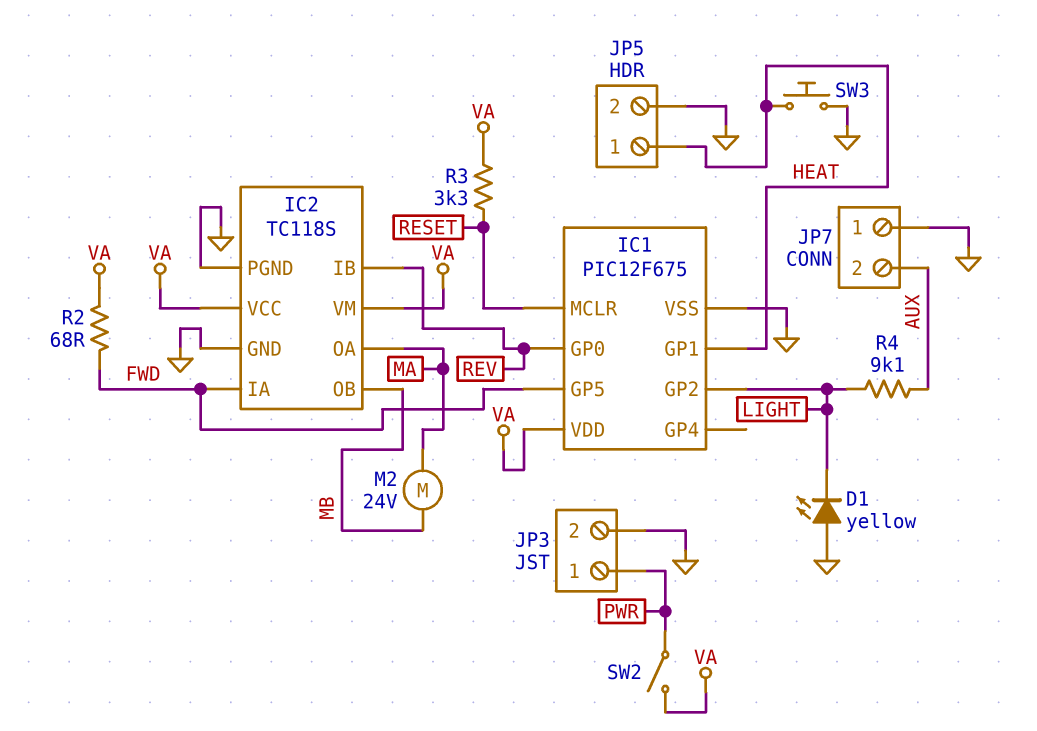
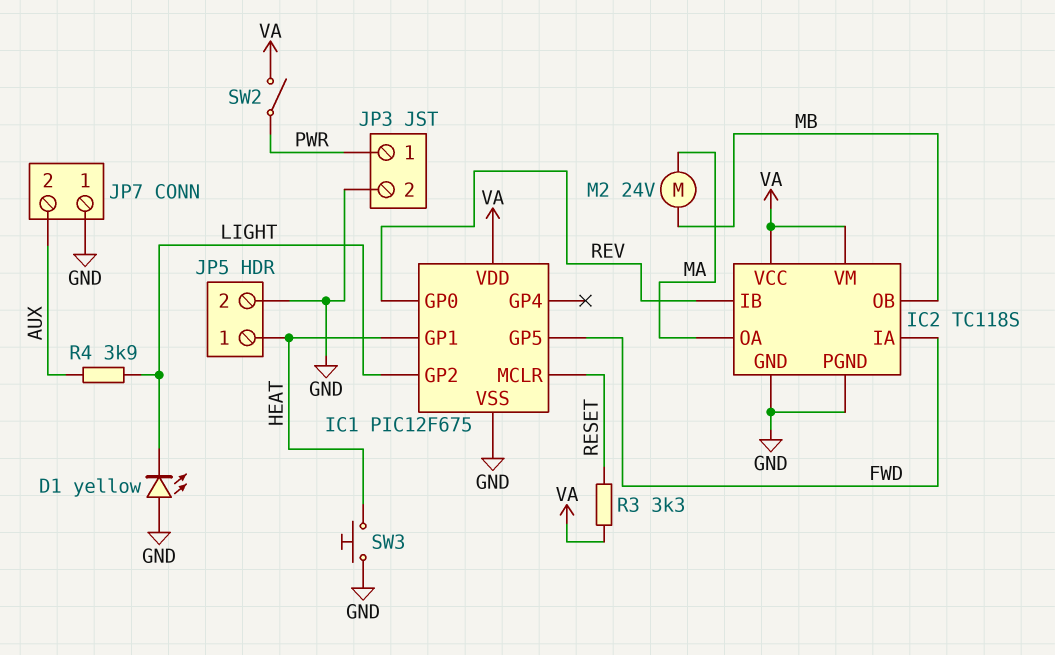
R2: 68 (FWD, VA) -> none
R4: 9.1k (AUX, LIGHT) -> 3.9k (AUX, LIGHT)

